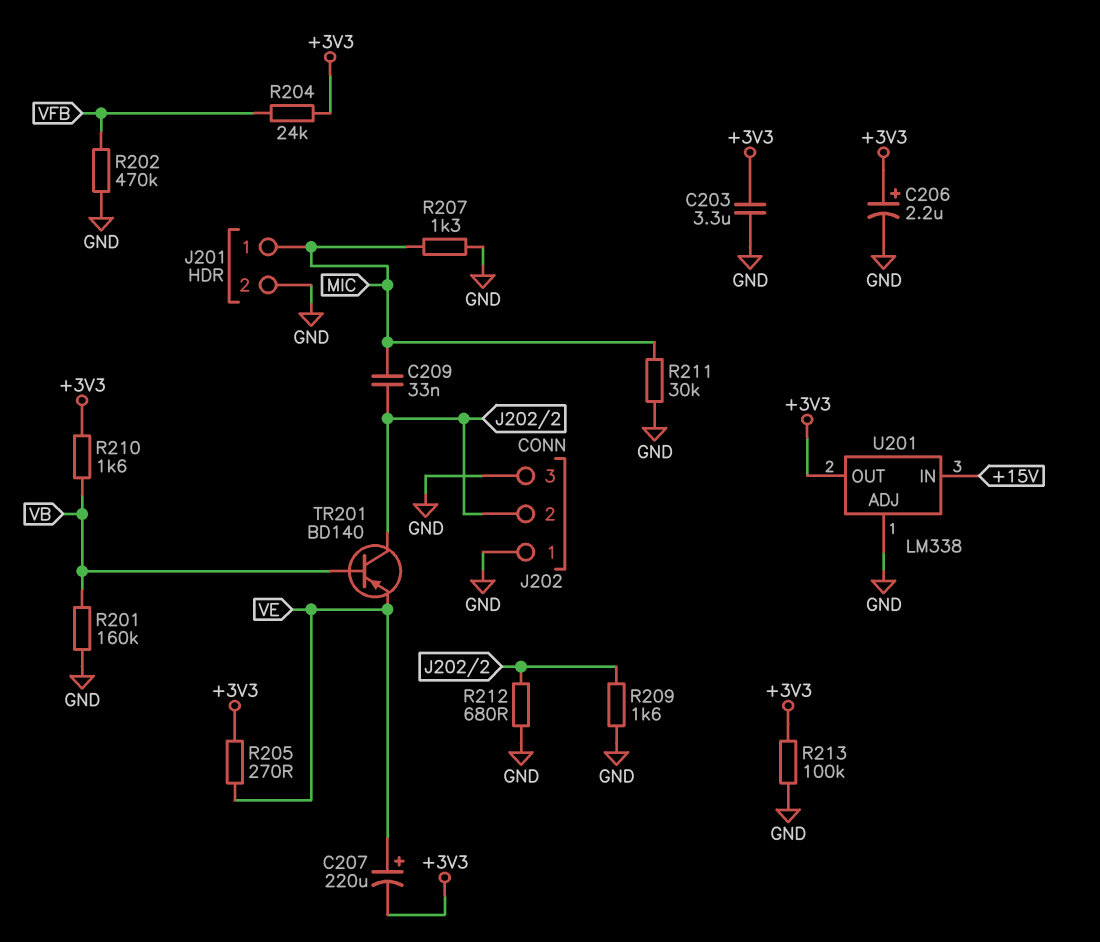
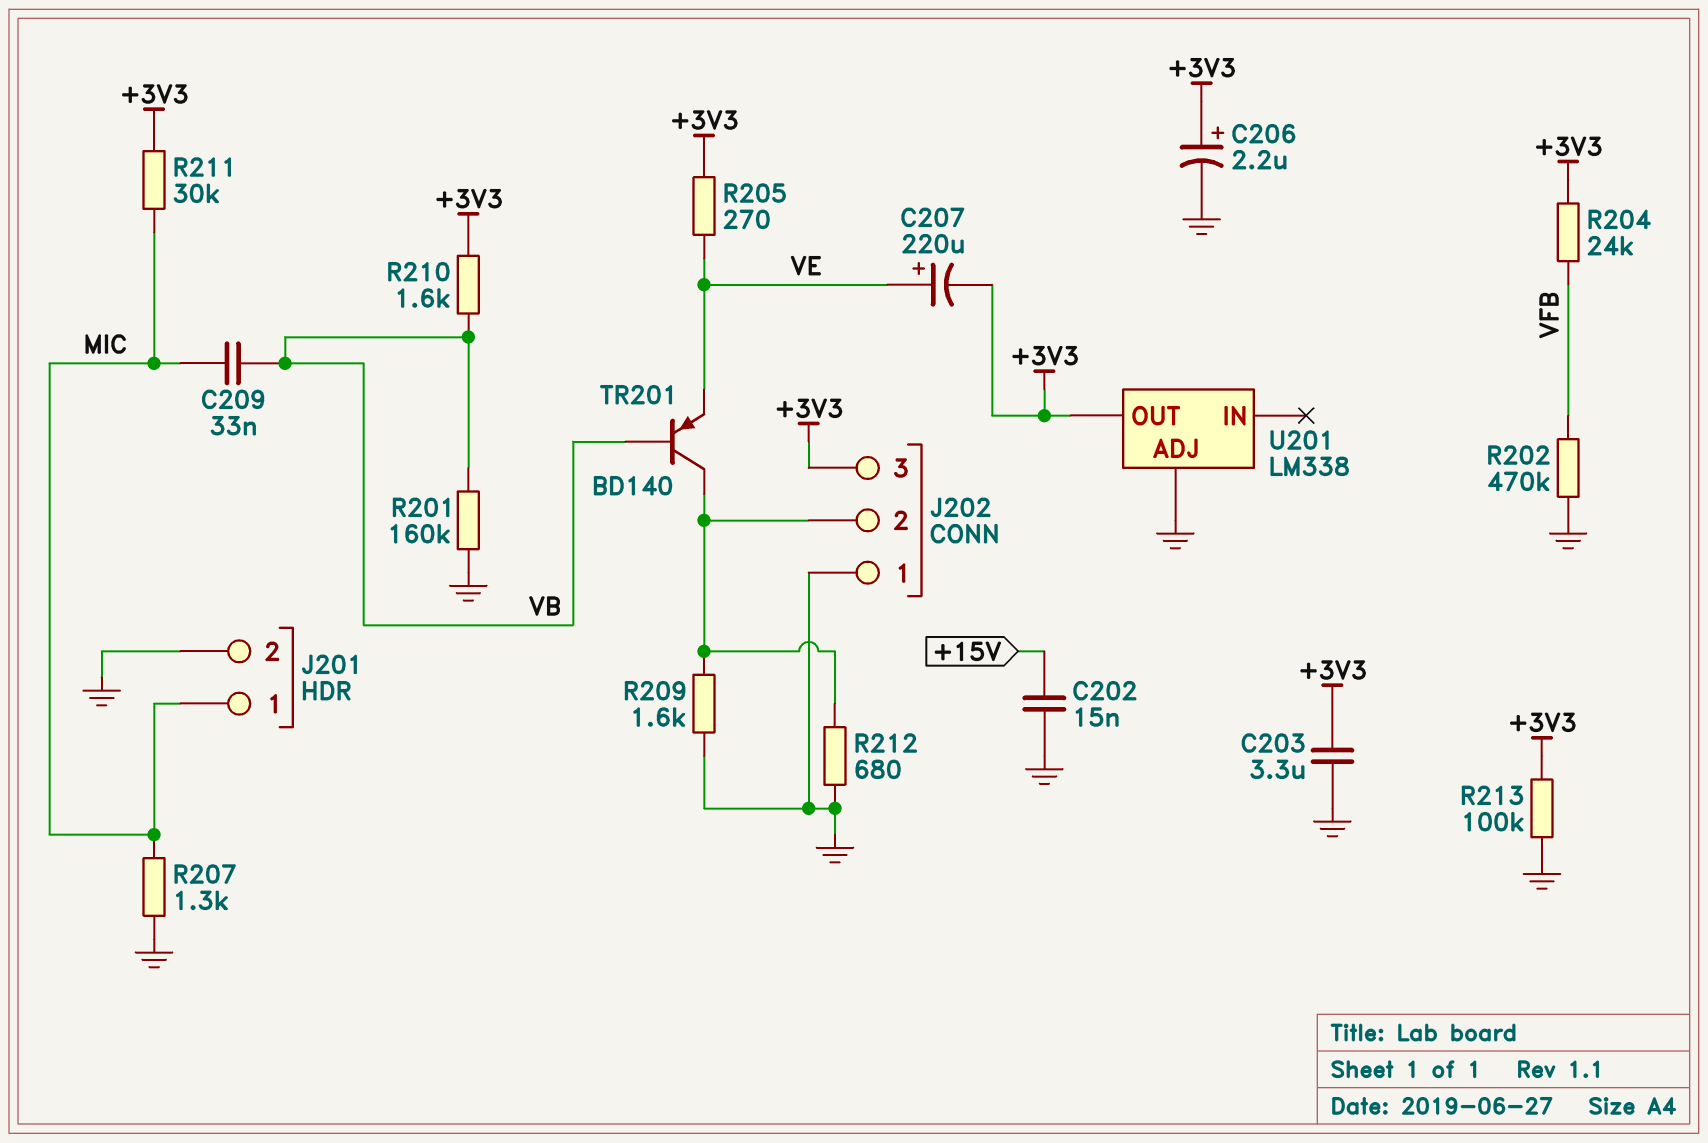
C202: none -> 15nF (+15V, GND)
C209: 33nF (J202/2, MIC) -> 33nF (MIC, VB)
J202 pin 3: GND -> +3V3
R211: 30k (GND, MIC) -> 30k (+3V3, MIC)
U201 pin IN: +15V -> none

